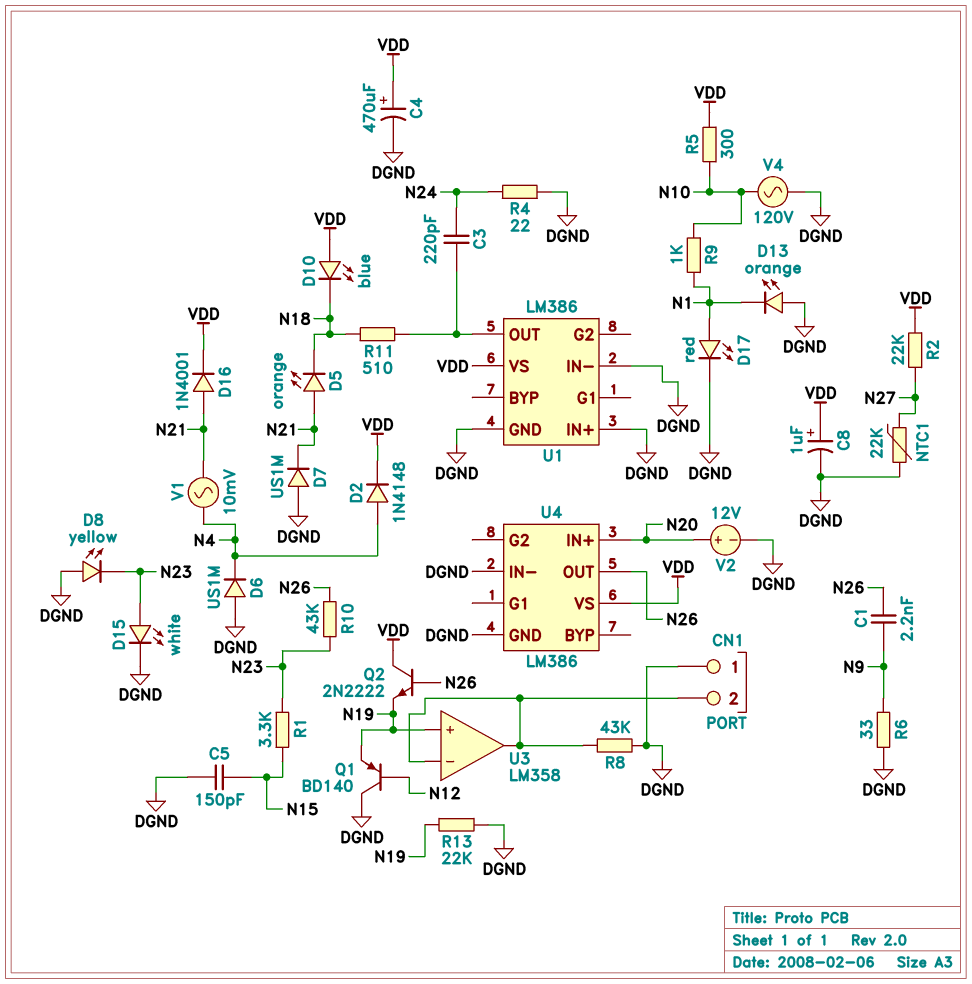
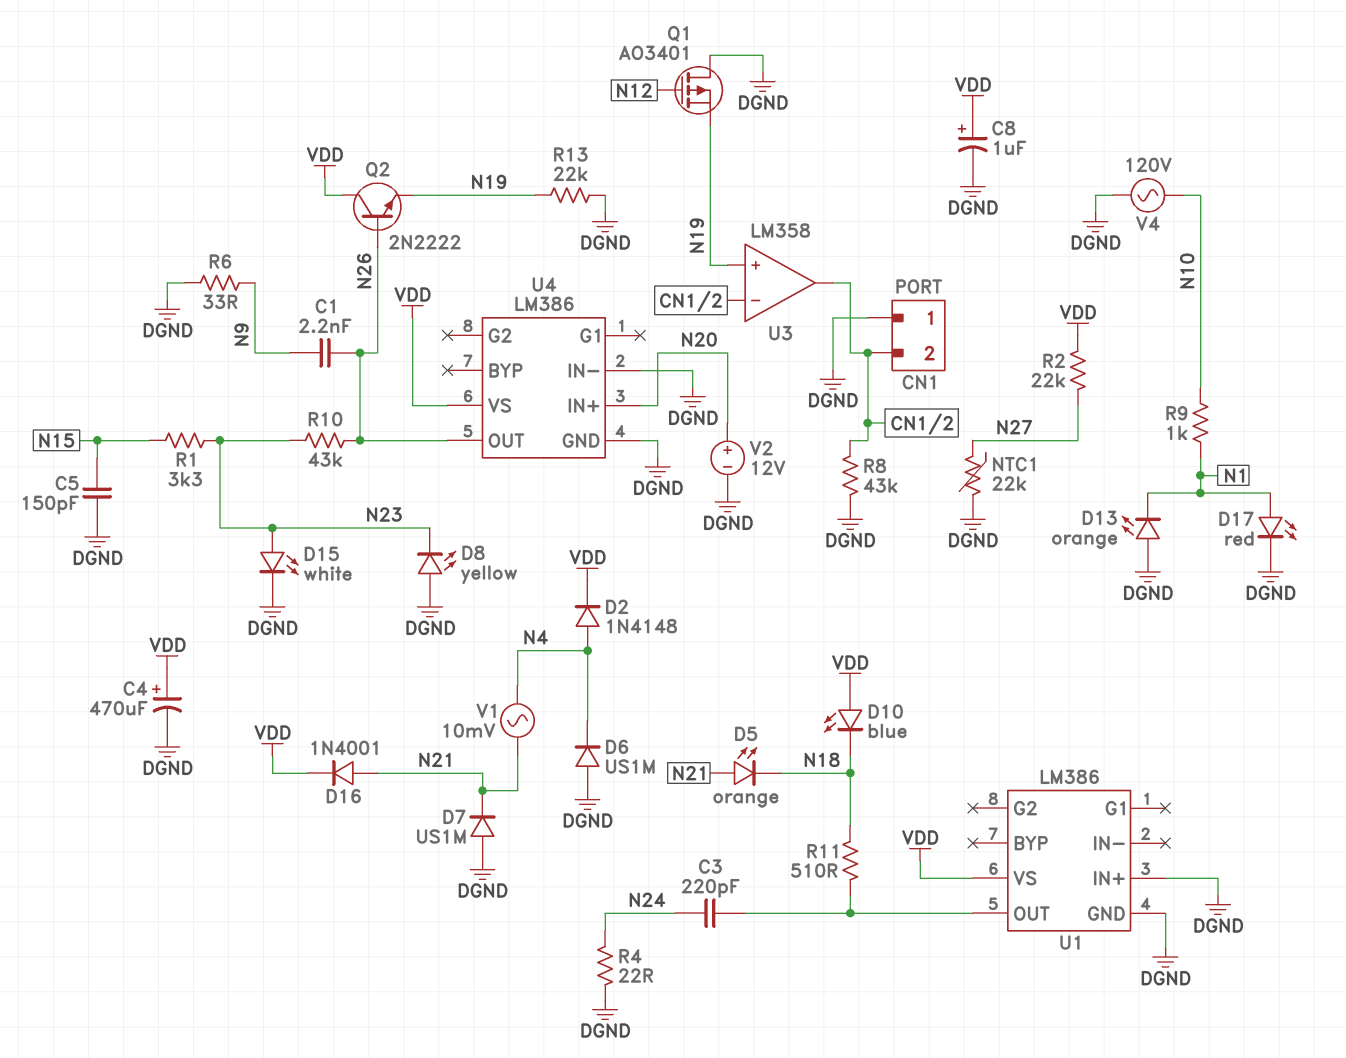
Q1: PNP BD140 (B N12, C DGND, E N19) -> PMOS AO3401 (G N12, D DGND, S N19)
R5: 300 (N10, VDD) -> none
U1 pin IN-: DGND -> none

